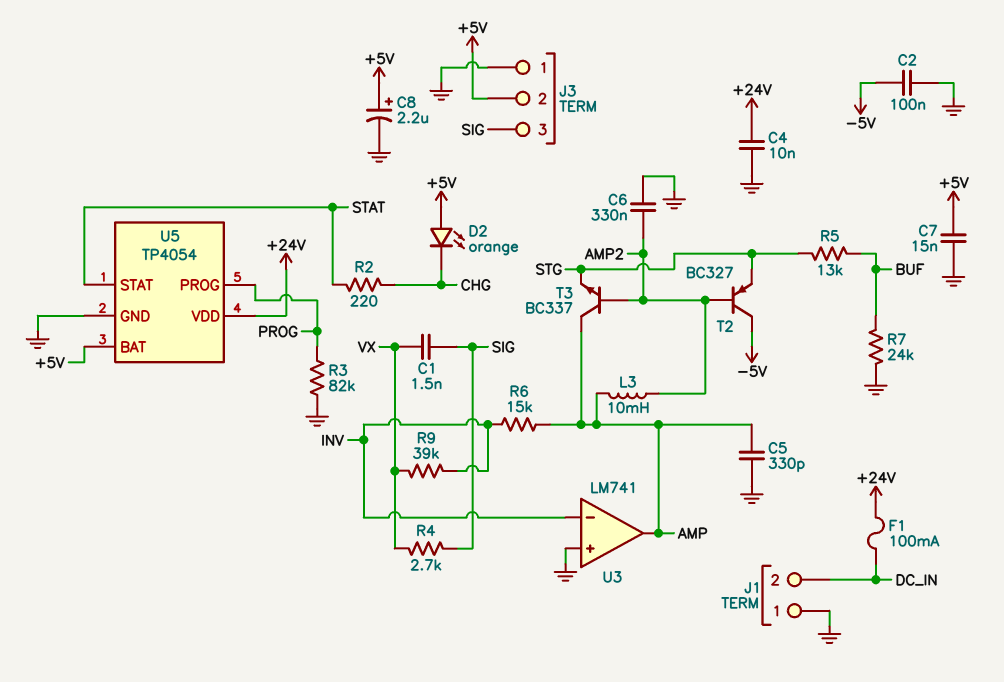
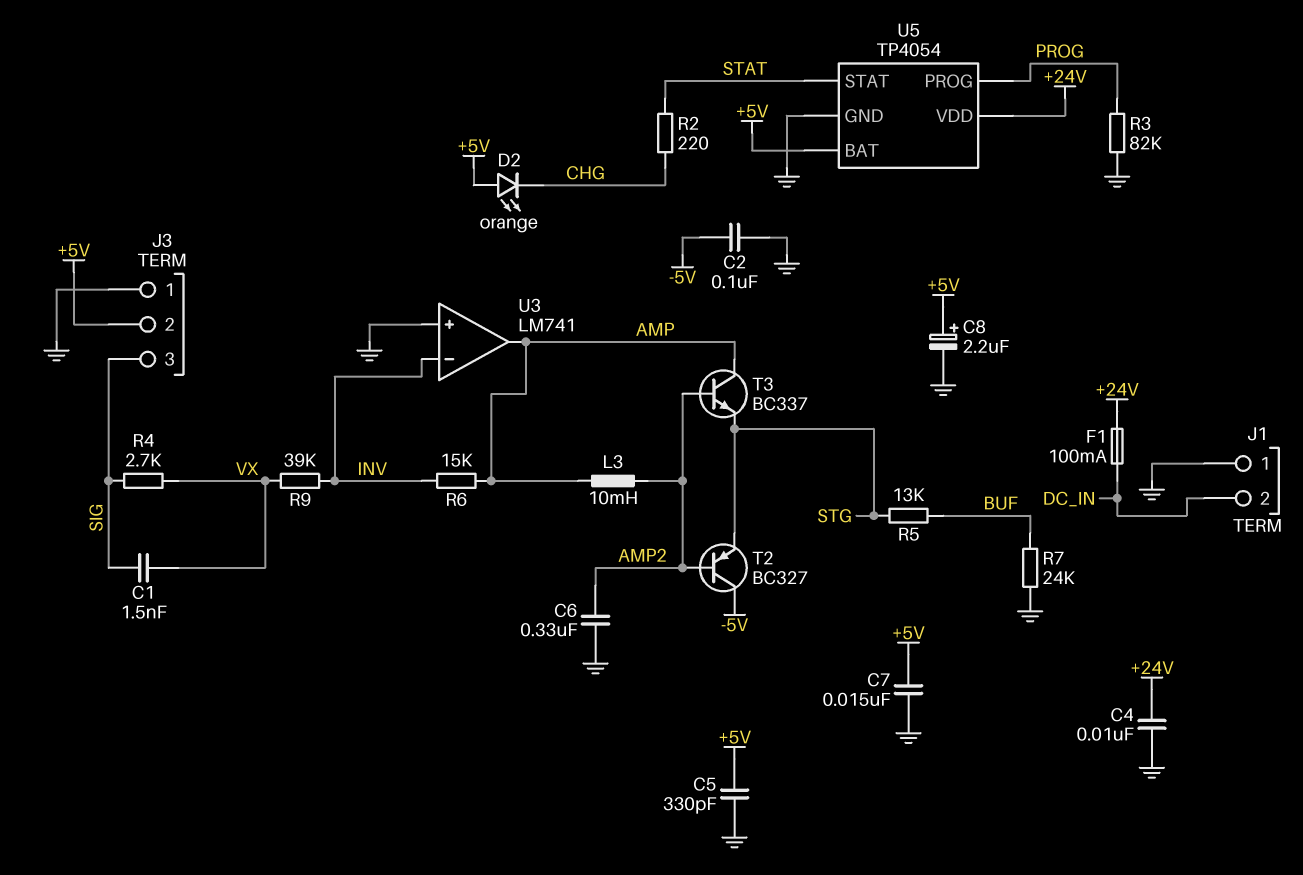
C5: 330pF (AMP, GND) -> 330pF (+5V, GND)

